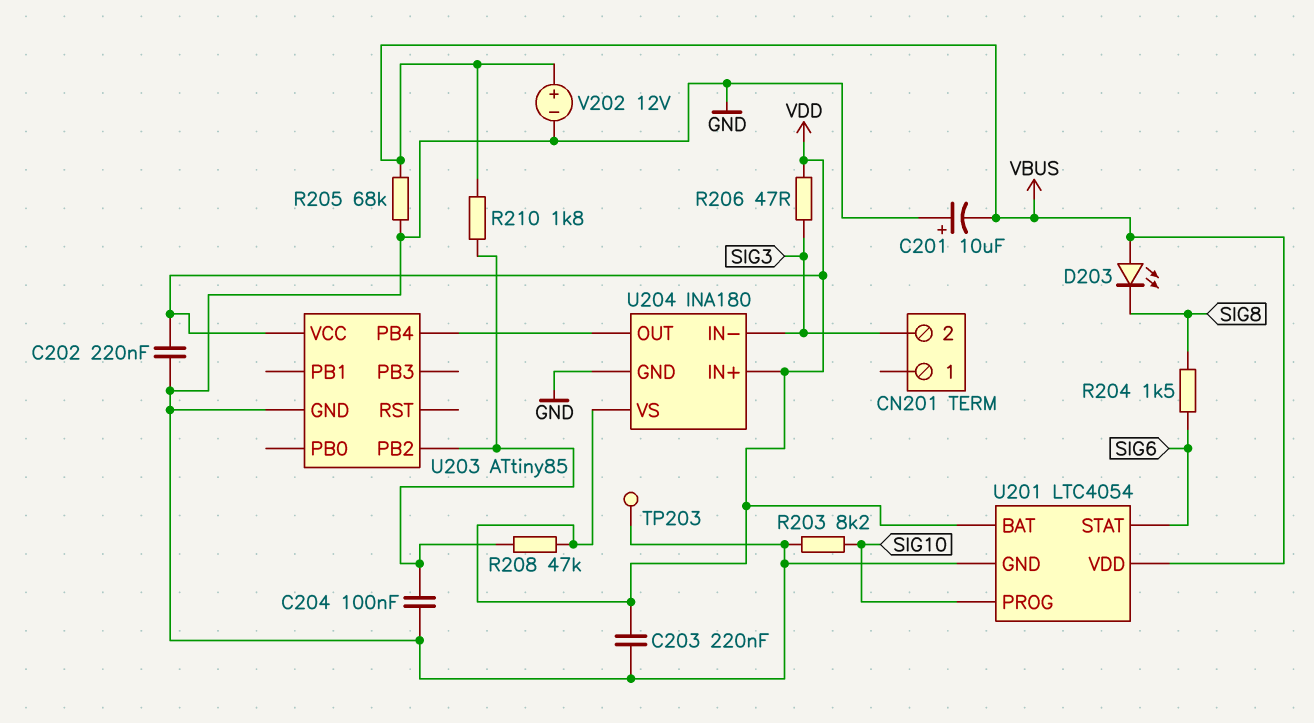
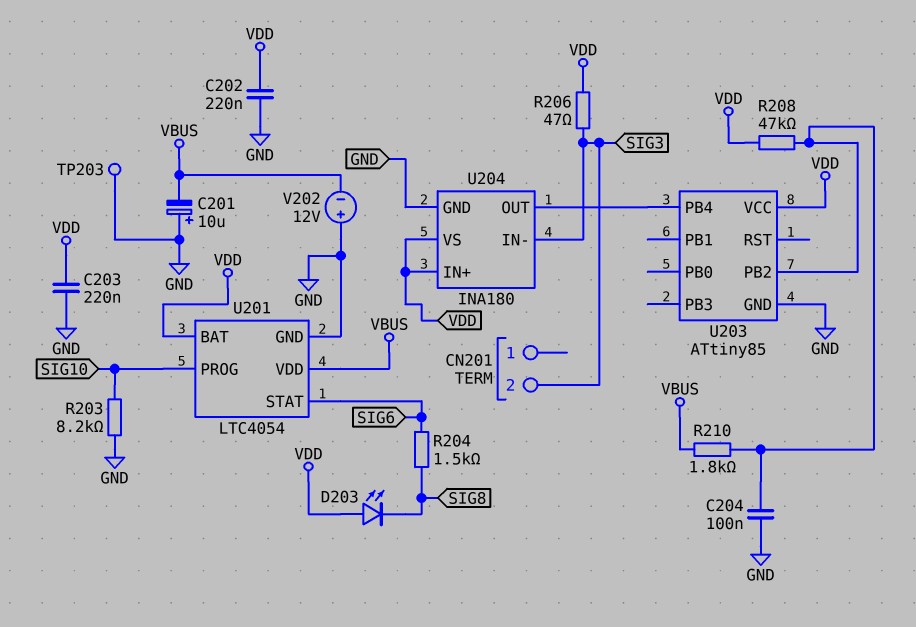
D203: LED (A VBUS, K SIG8) -> LED (A VDD, K SIG8)
R205: 68k (GND, VBUS) -> none
V202: 12V (plus VBUS, minus GND) -> 12V (plus GND, minus VBUS)

